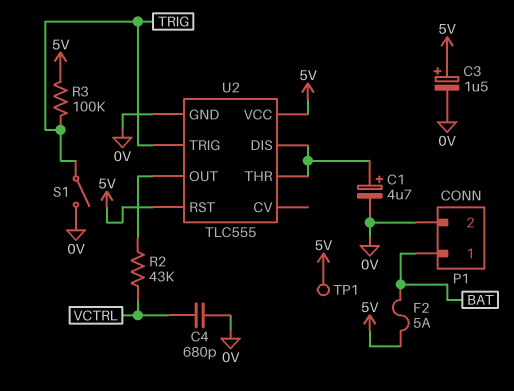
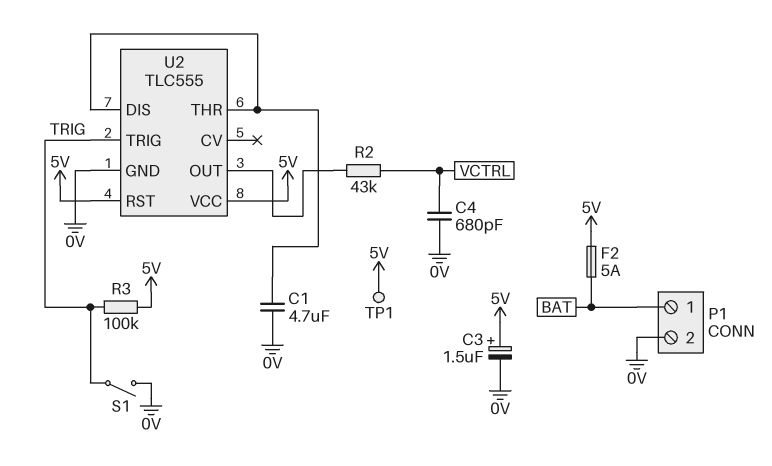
C1: 4.7uF (plus U2/DIS, minus 0V) -> 4.7uF (0V, U2/DIS)

